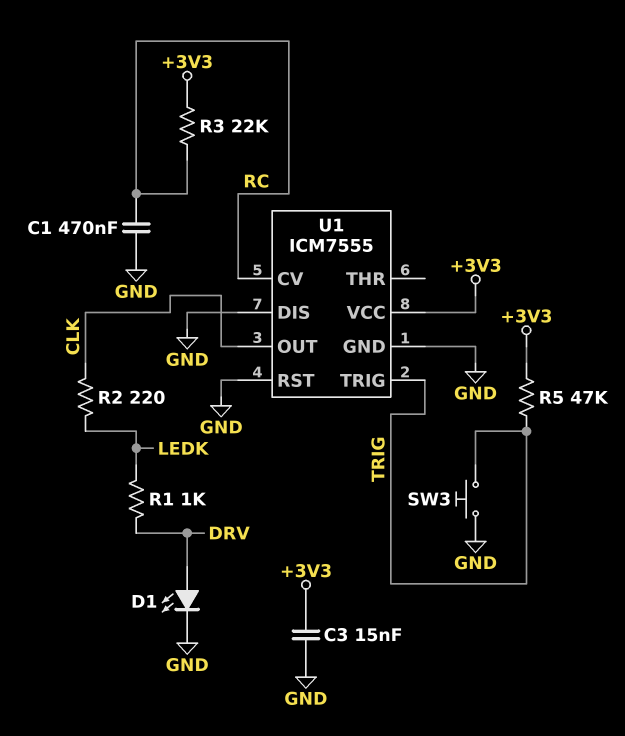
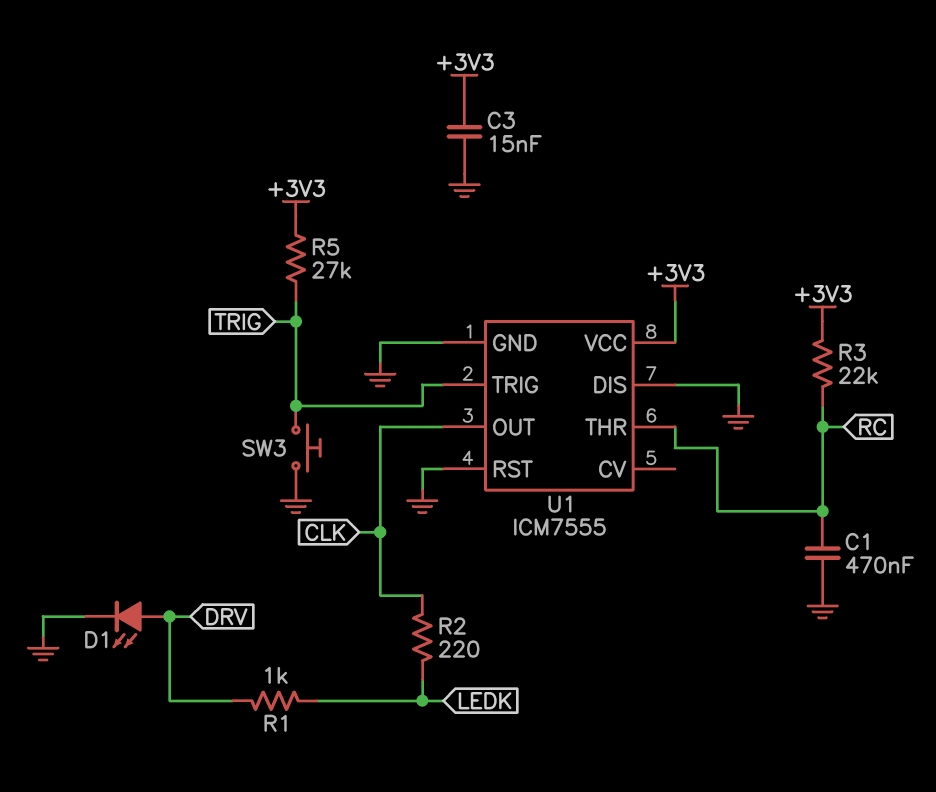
R5: 47k (+3V3, TRIG) -> 27k (+3V3, TRIG)
U1 pin CV: RC -> none
U1 pin THR: none -> RC

